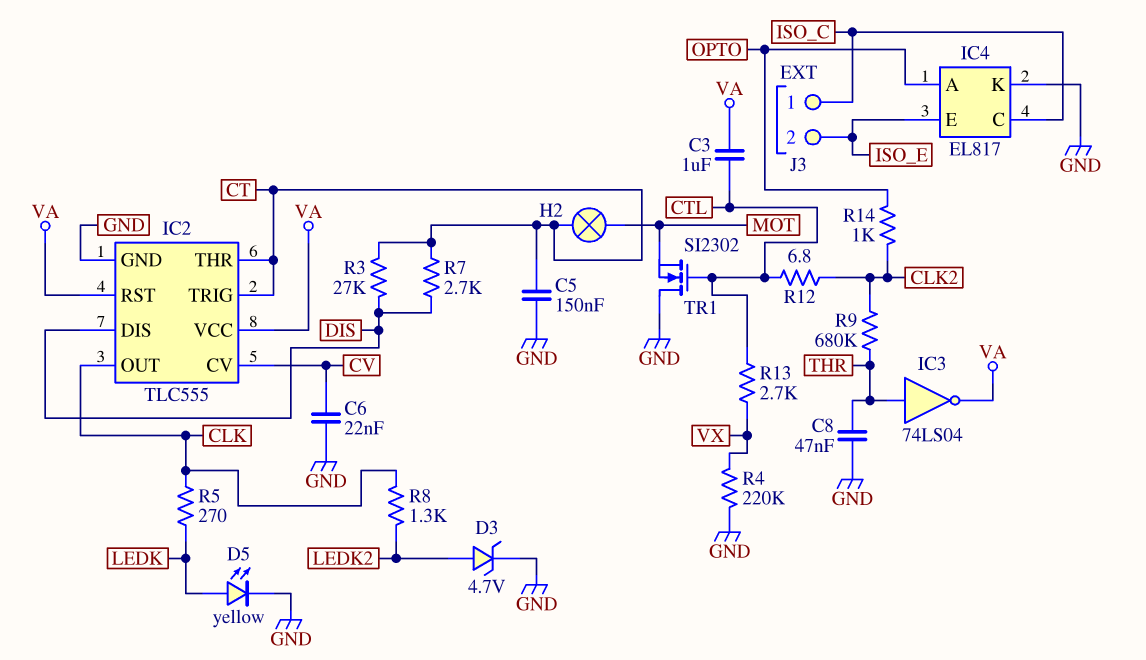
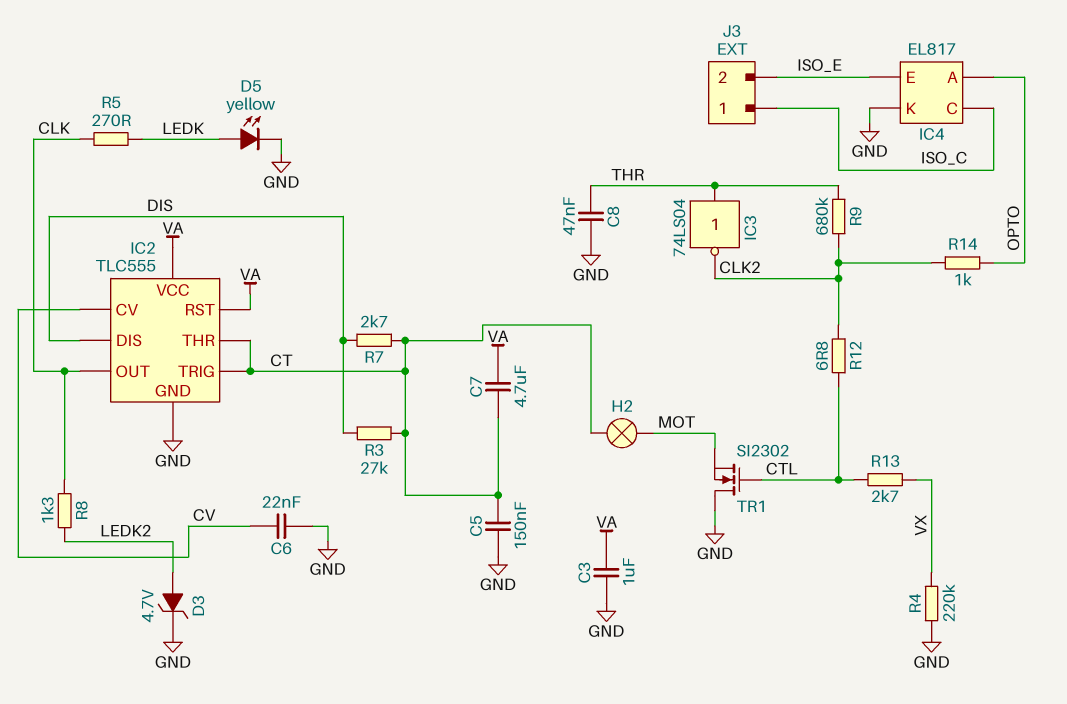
C3: 1uF (CTL, VA) -> 1uF (GND, VA)
C7: none -> 4.7uF (CT, VA)
IC3: NOT 74LS04 (in THR, out VA) -> NOT 74LS04 (in THR, out CLK2)

